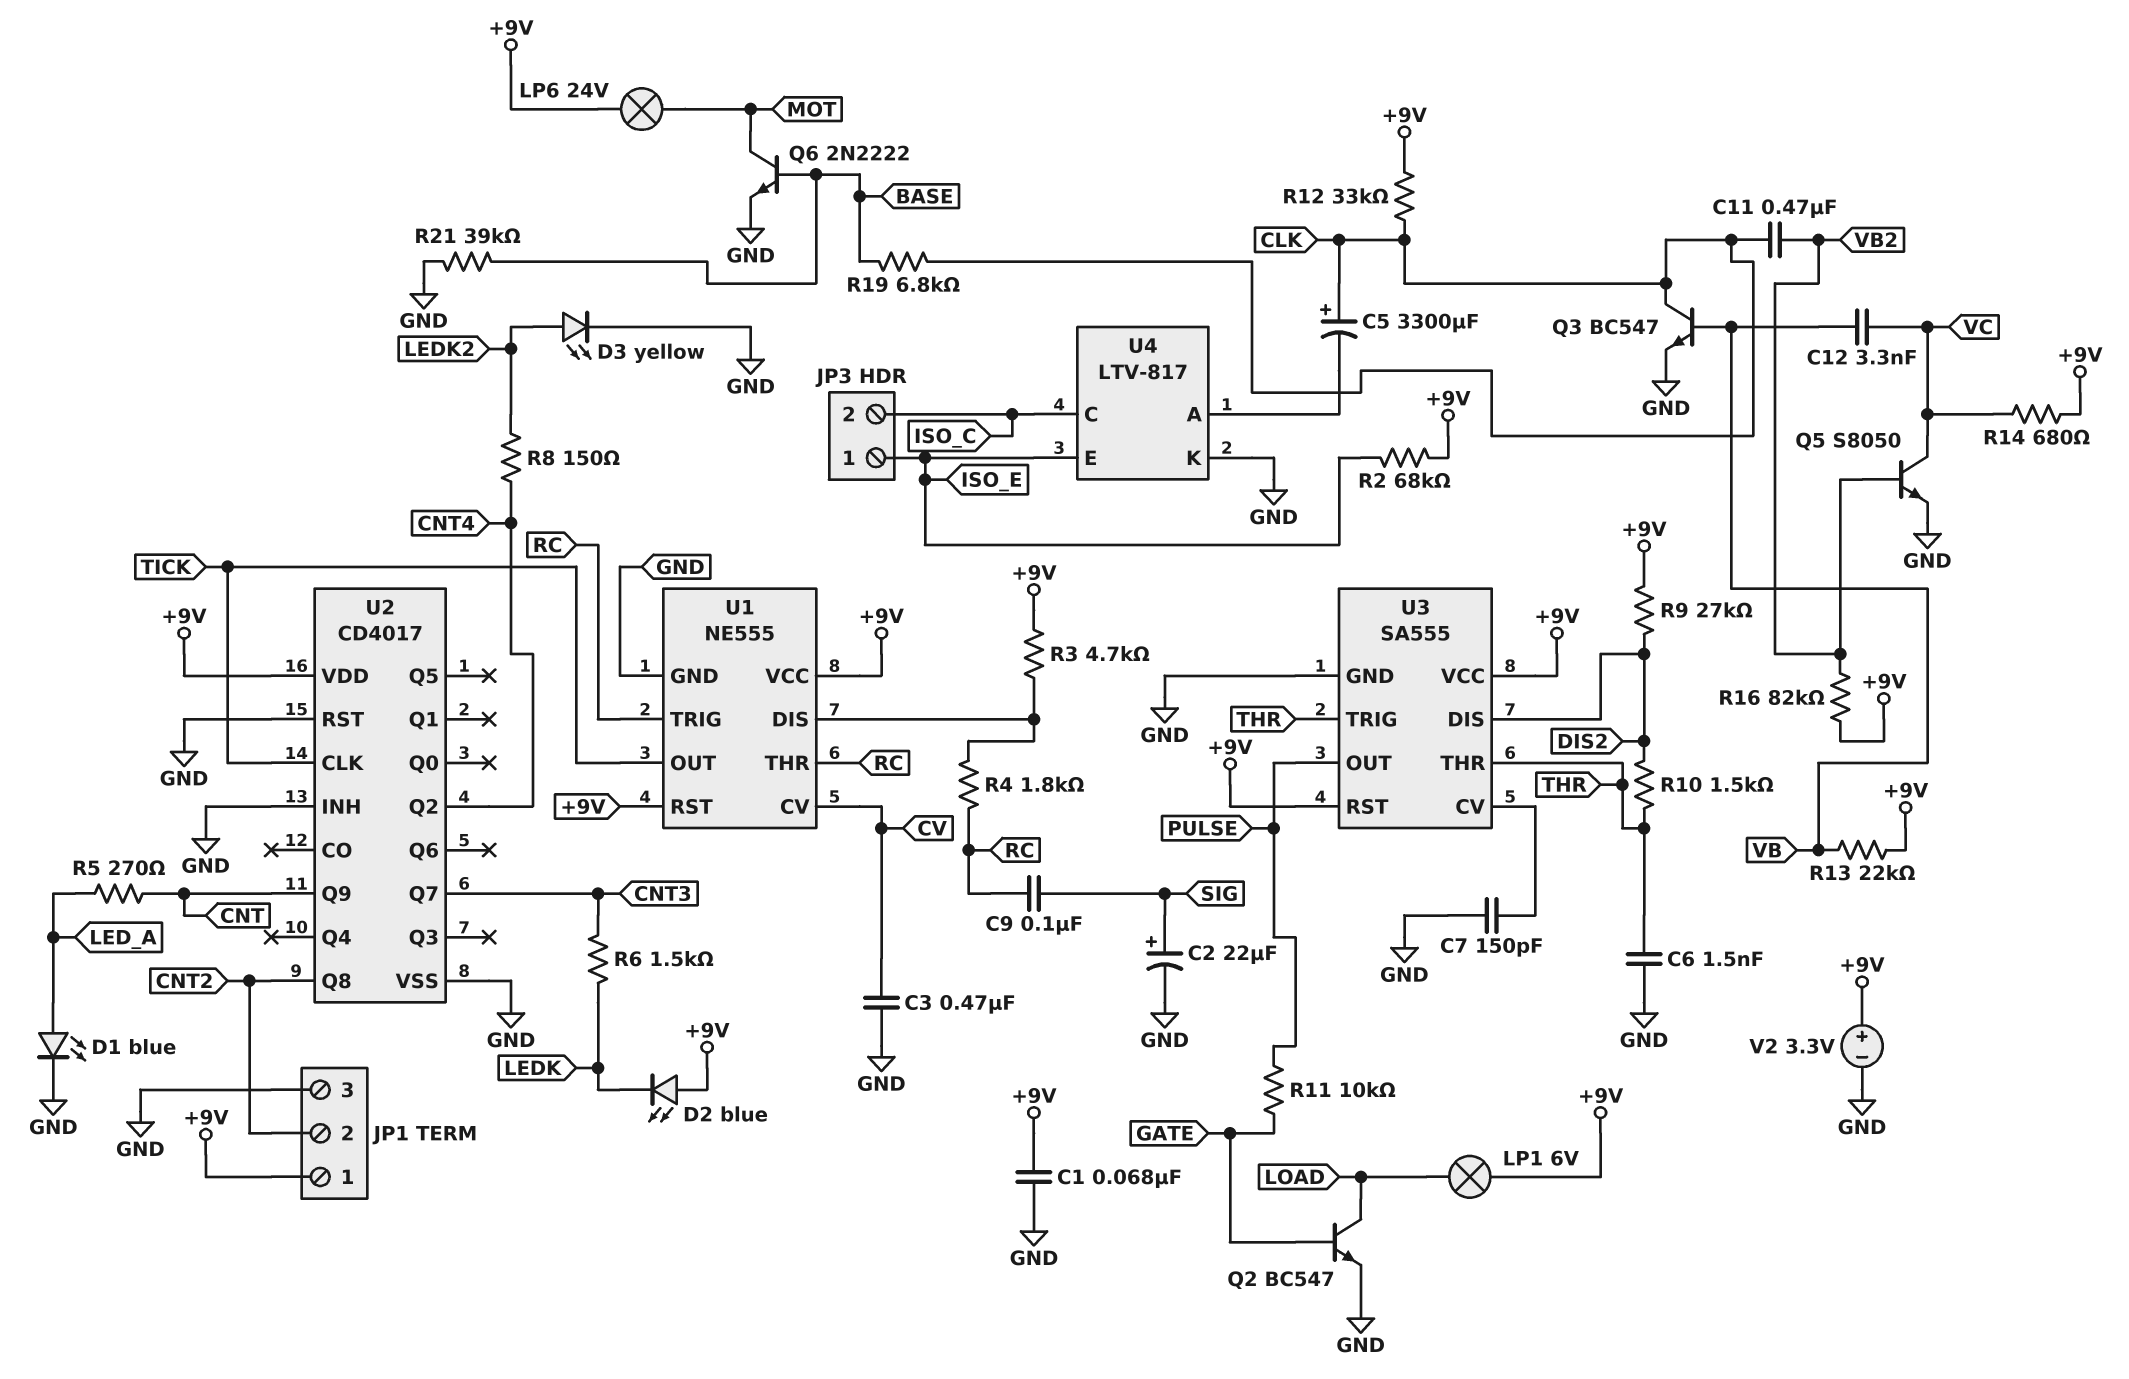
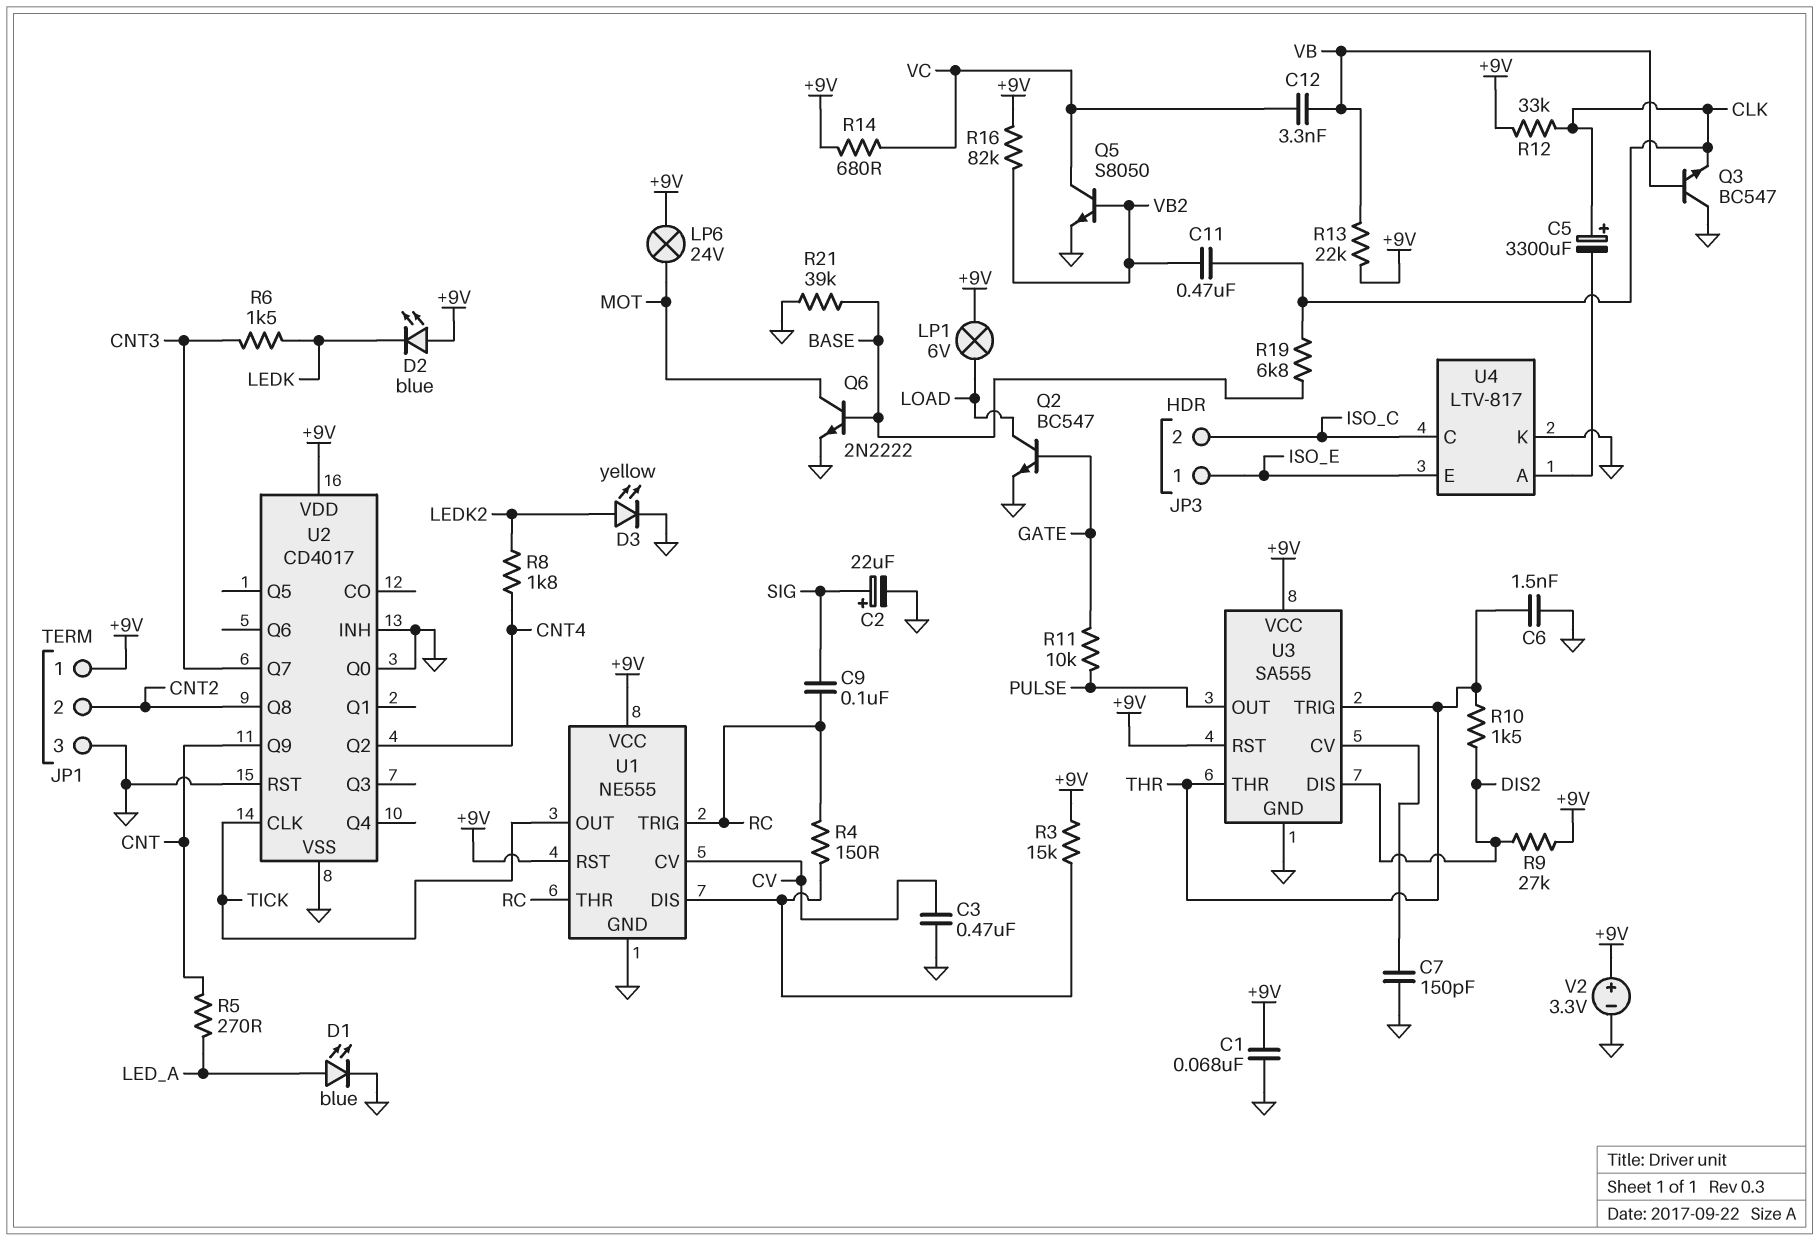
Q3: NPN BC547 (B VB, C CLK, E GND) -> NPN BC547 (B VB, C GND, E CLK)
R2: 68k (+9V, ISO_E) -> none
R3: 4.7k (+9V, U1/DIS) -> 15k (+9V, U1/DIS)
R4: 1.8k (RC, U1/DIS) -> 150 (RC, U1/DIS)
R8: 150 (CNT4, LEDK2) -> 1.8k (CNT4, LEDK2)
U2 pin Q0: none -> GND

